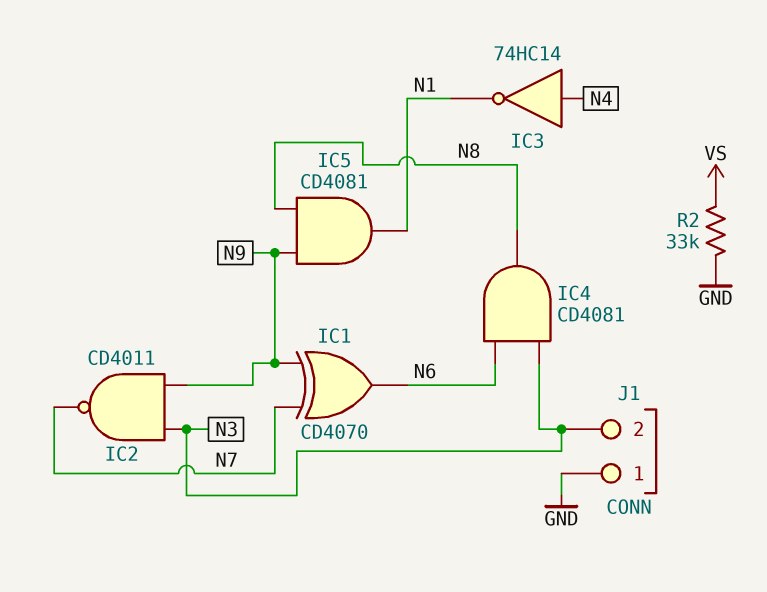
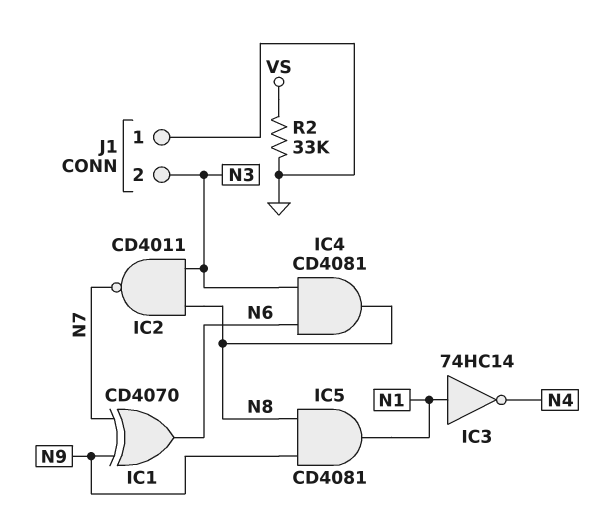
IC2: NAND CD4011 (in N3, in N9, out N7) -> NAND CD4011 (in N3, in N8, out N7)
IC3: NOT 74HC14 (in N4, out N1) -> NOT 74HC14 (in N1, out N4)

